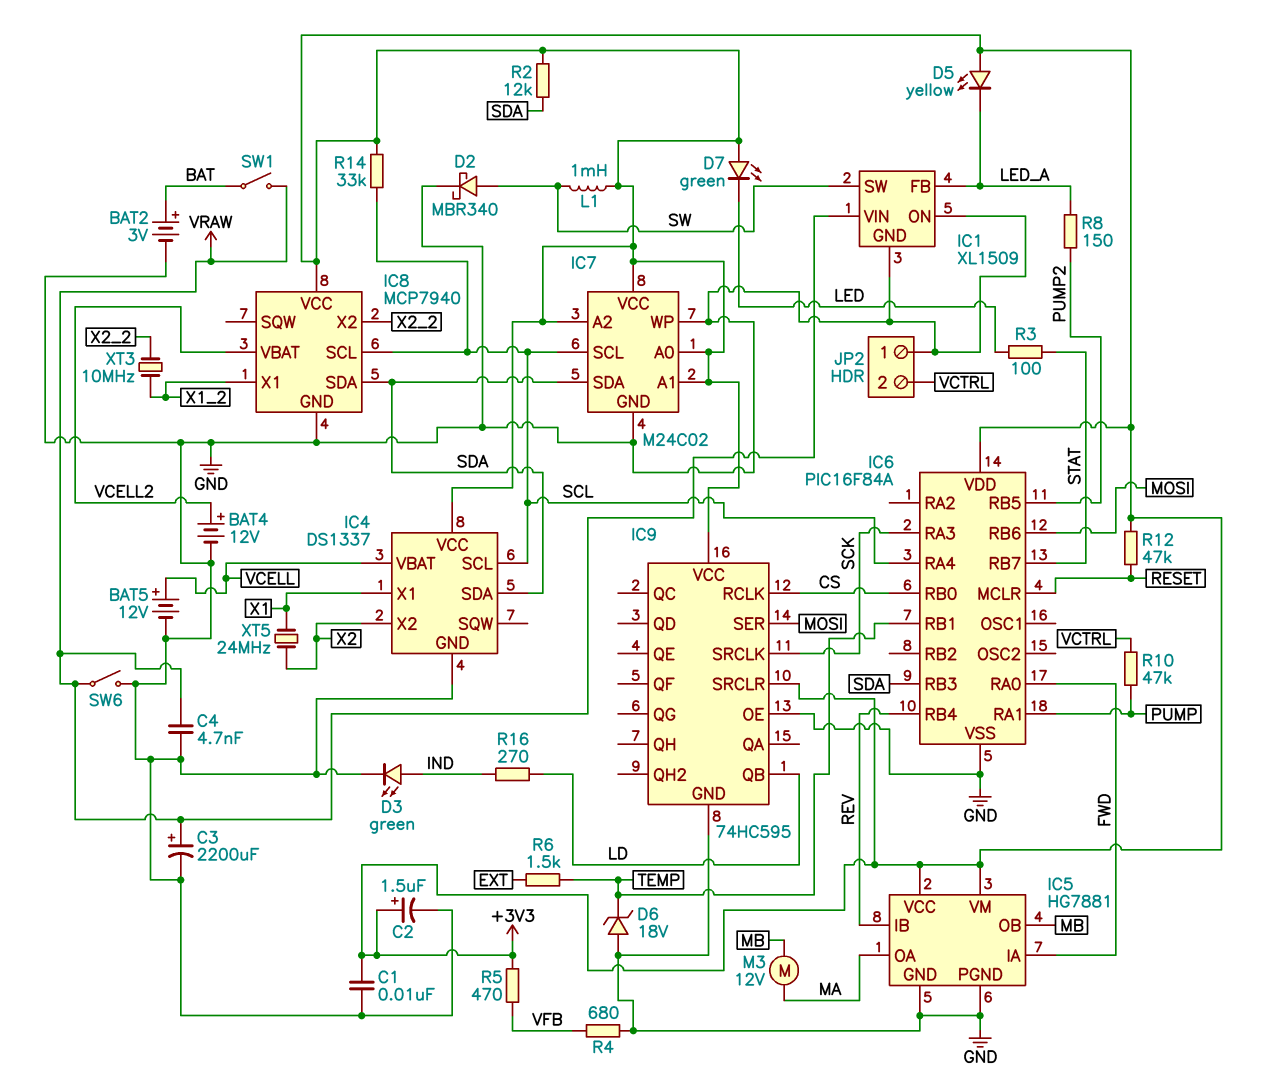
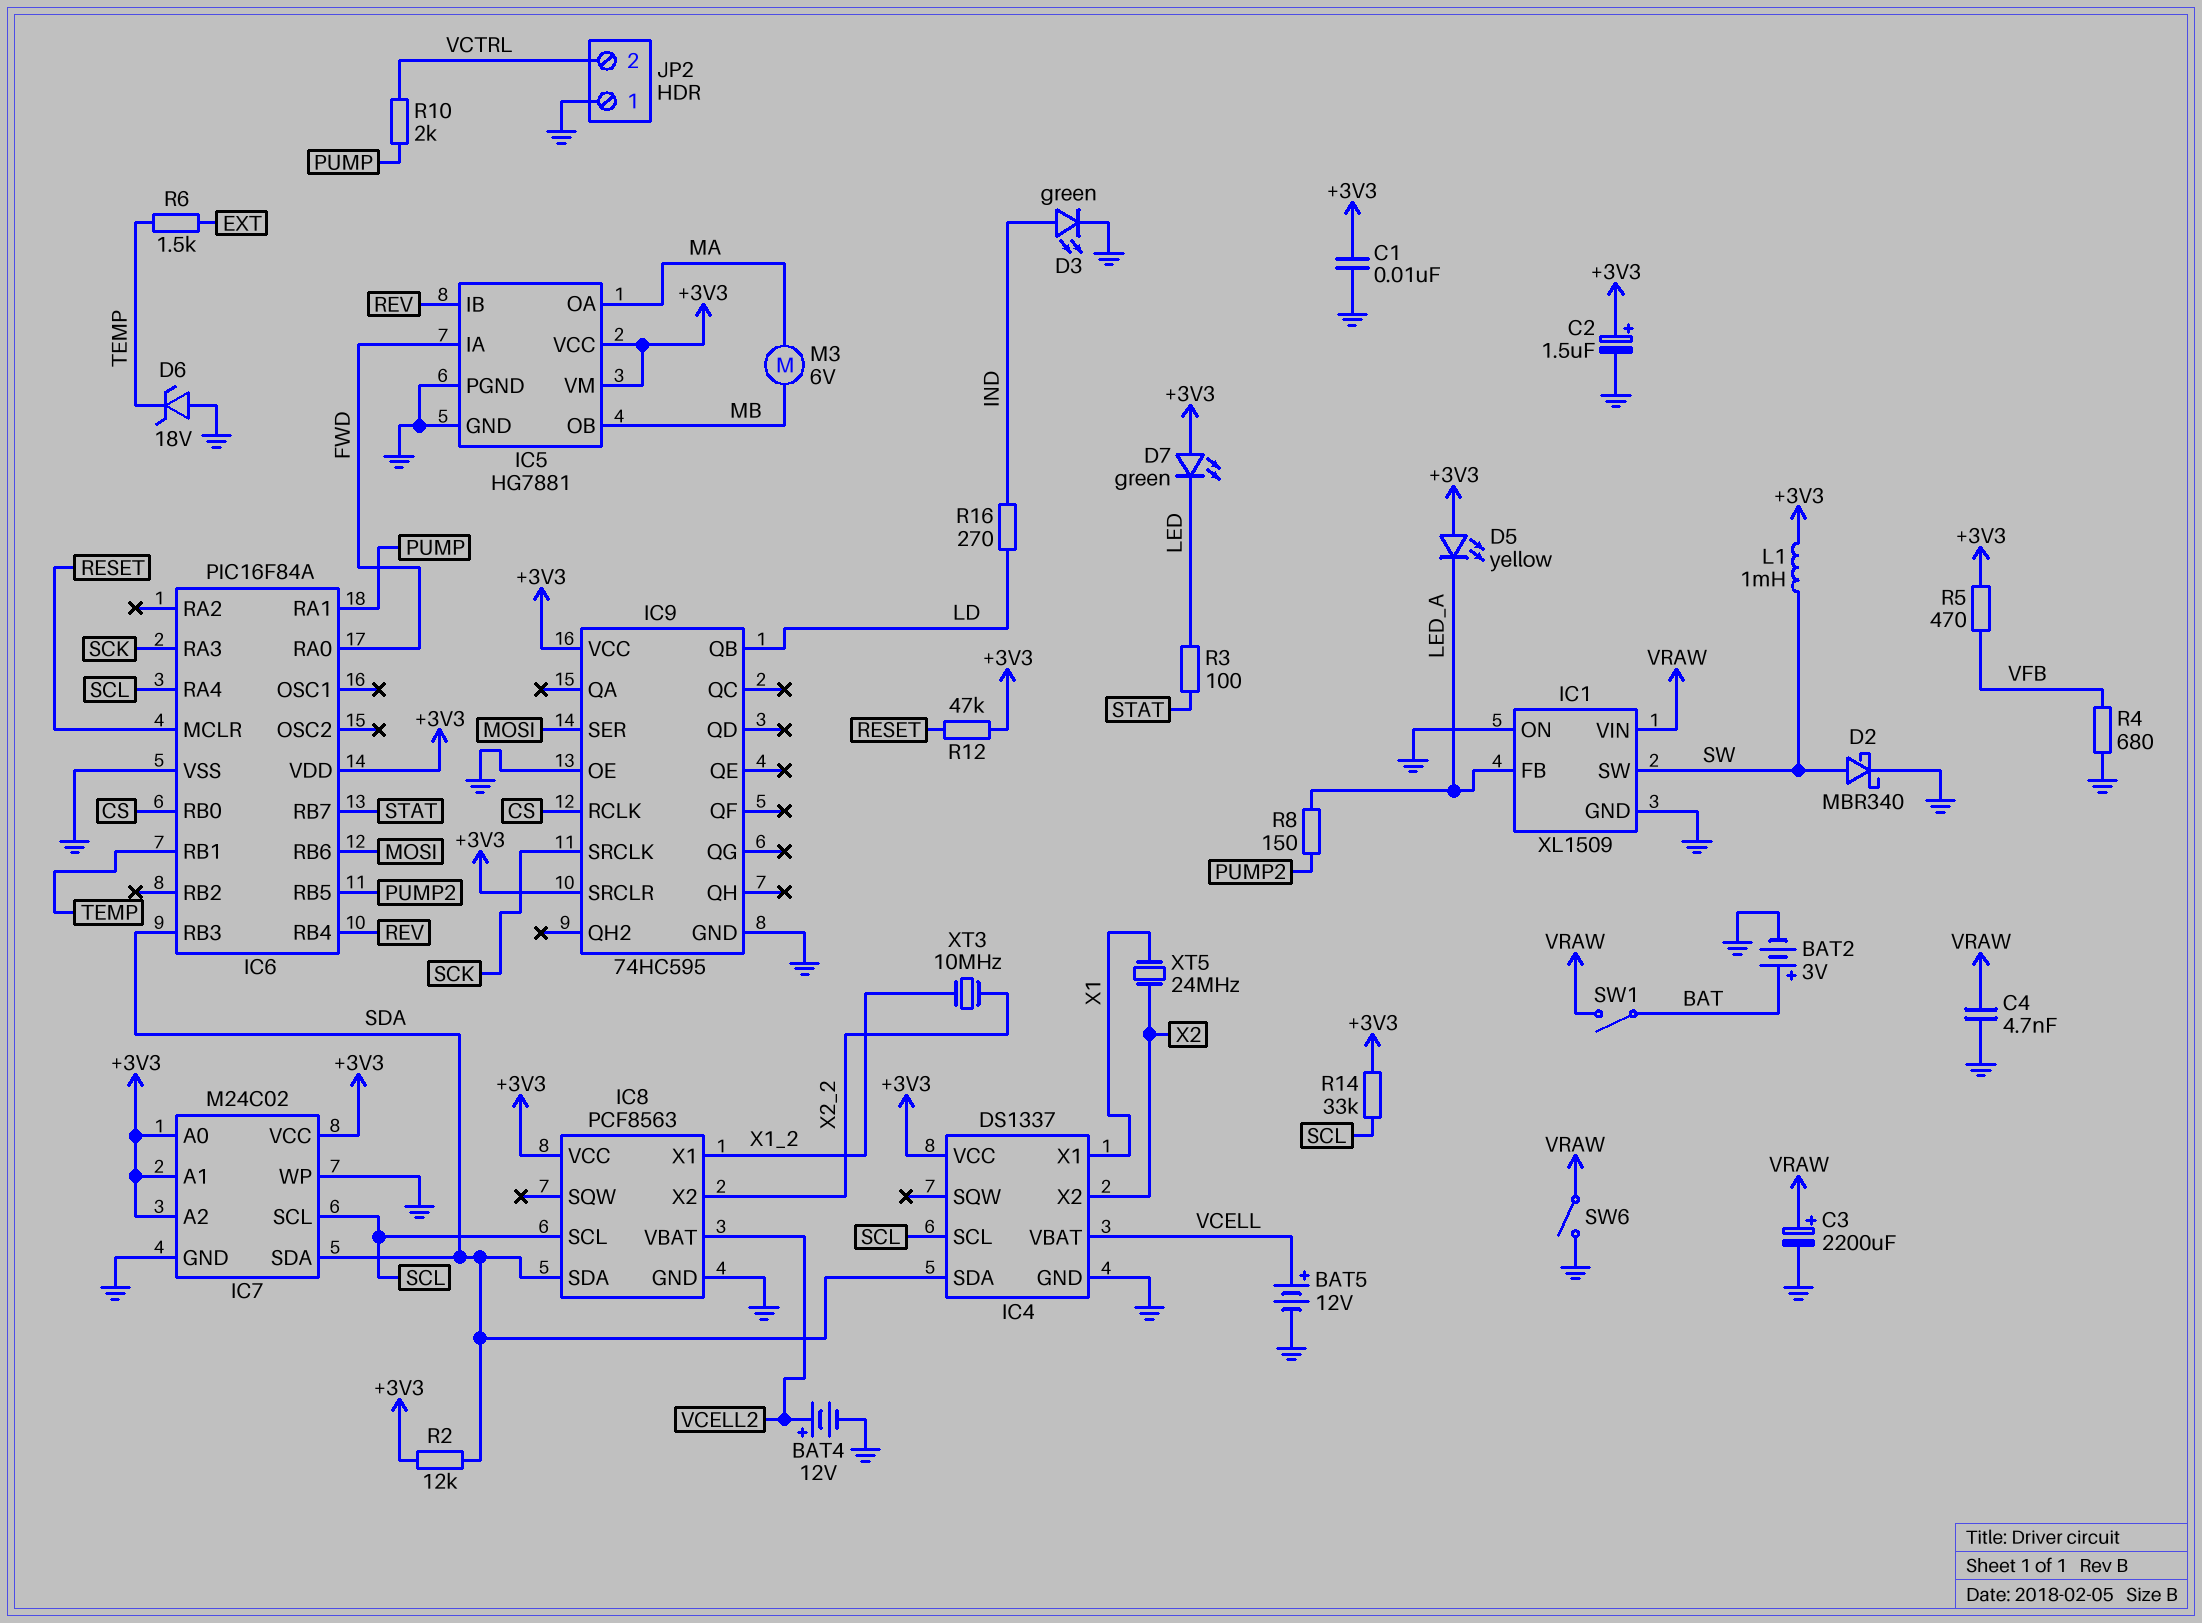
IC8: MCP7940 -> PCF8563
M3: motor 12V (MA, MB) -> motor 6V (MA, MB)
R10: 47k (PUMP, VCTRL) -> 2k (PUMP, VCTRL)

